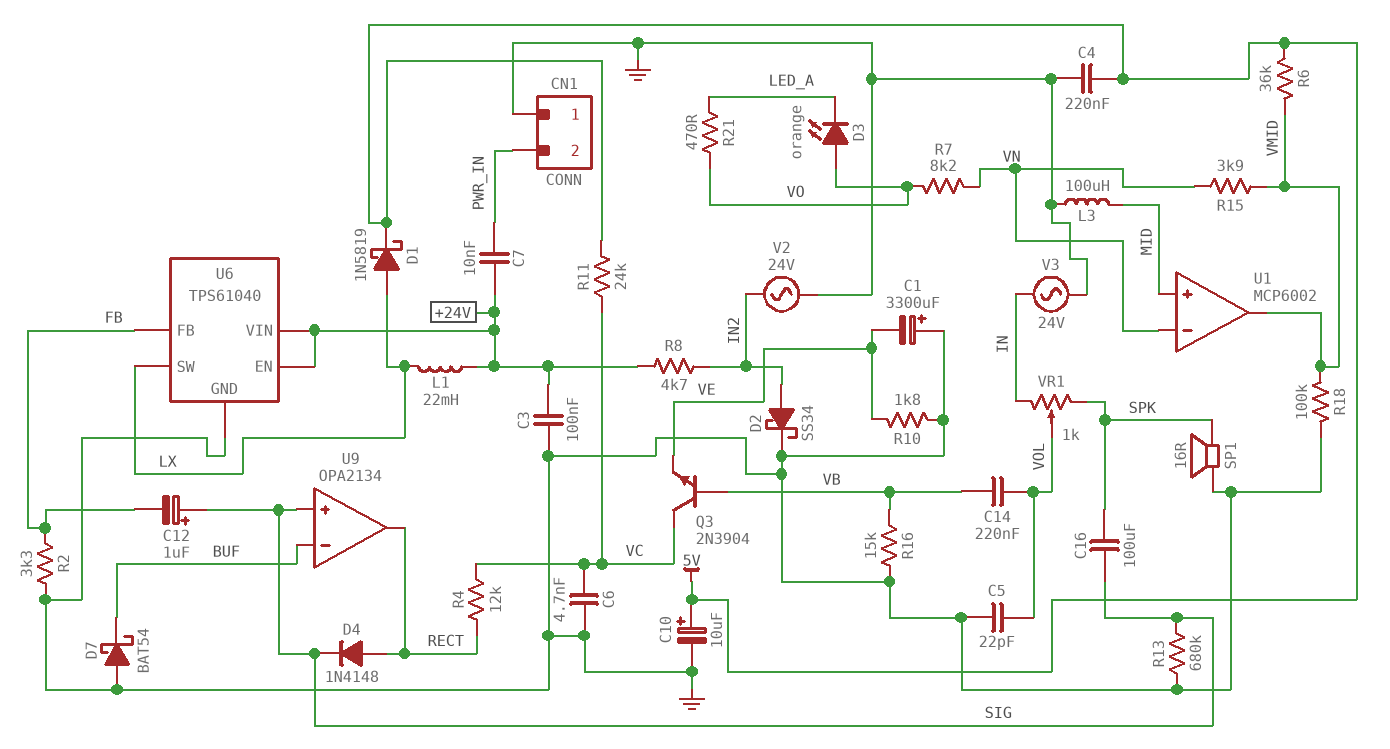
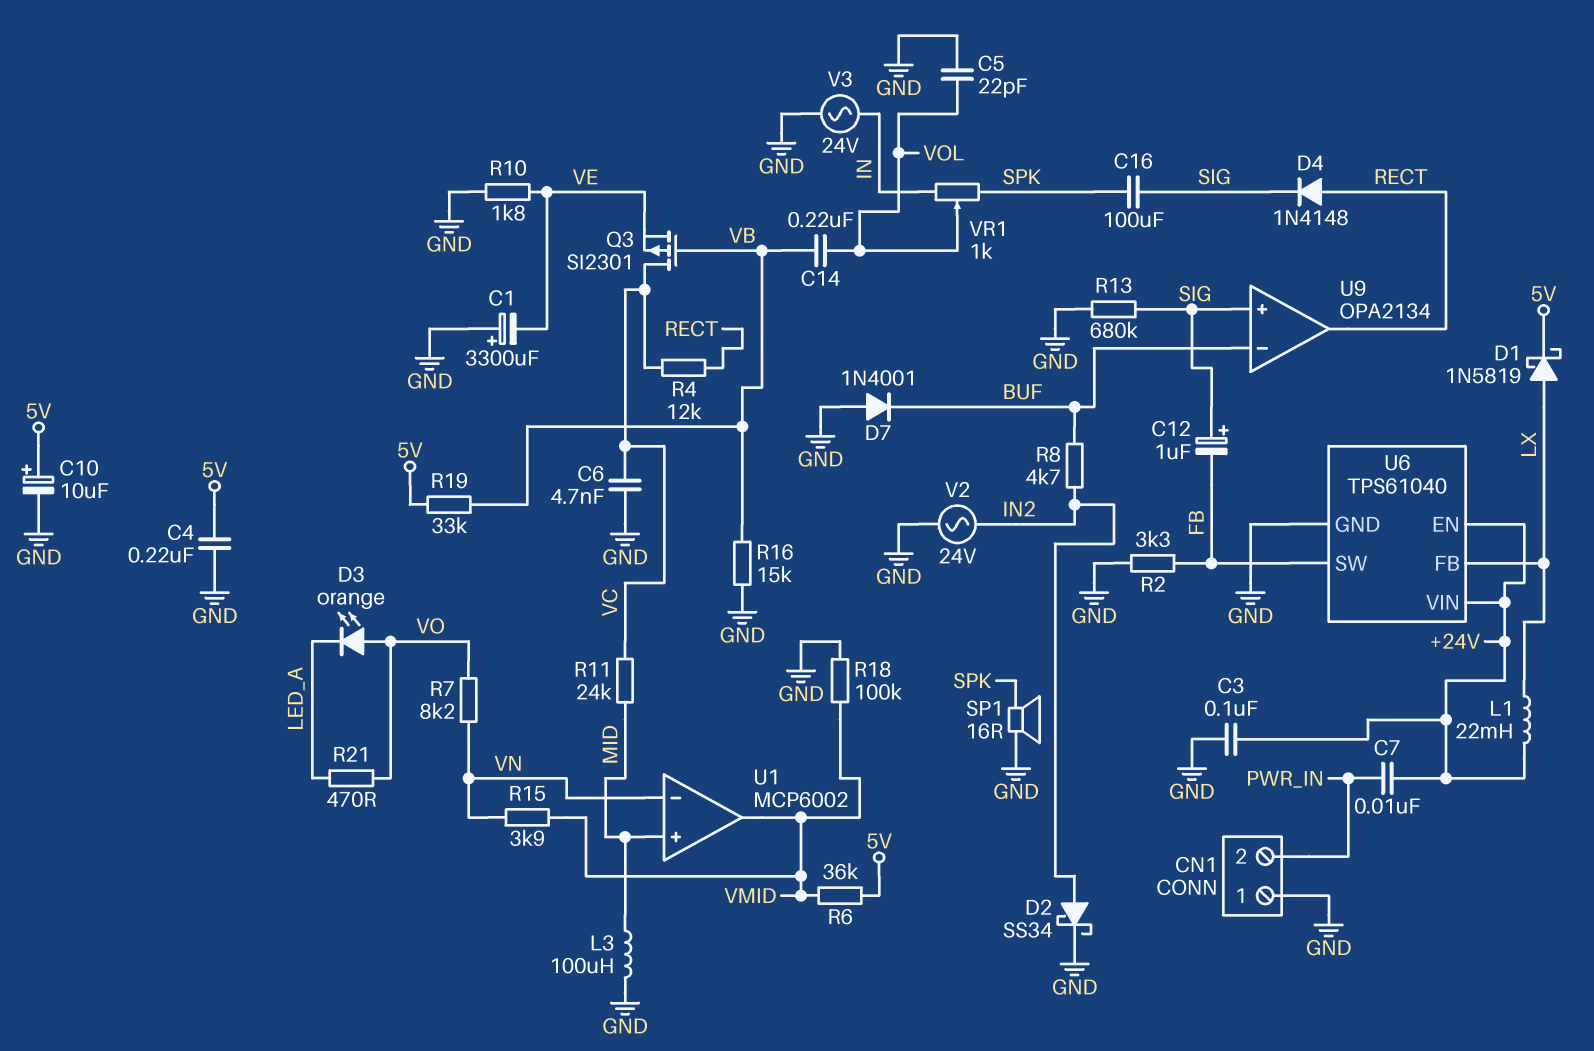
D7: schottky BAT54 (A GND, K BUF) -> diode 1N4001 (A GND, K BUF)
Q3: NPN 2N3904 (B VB, C VC, E VE) -> PMOS SI2301 (G VB, D VC, S VE)
R8: 4.7k (+24V, IN2) -> 4.7k (BUF, IN2)
R11: 24k (5V, VC) -> 24k (MID, VC)
R19: none -> 33k (5V, VB)
U6 pin FB: FB -> LX
U6 pin SW: LX -> FB

